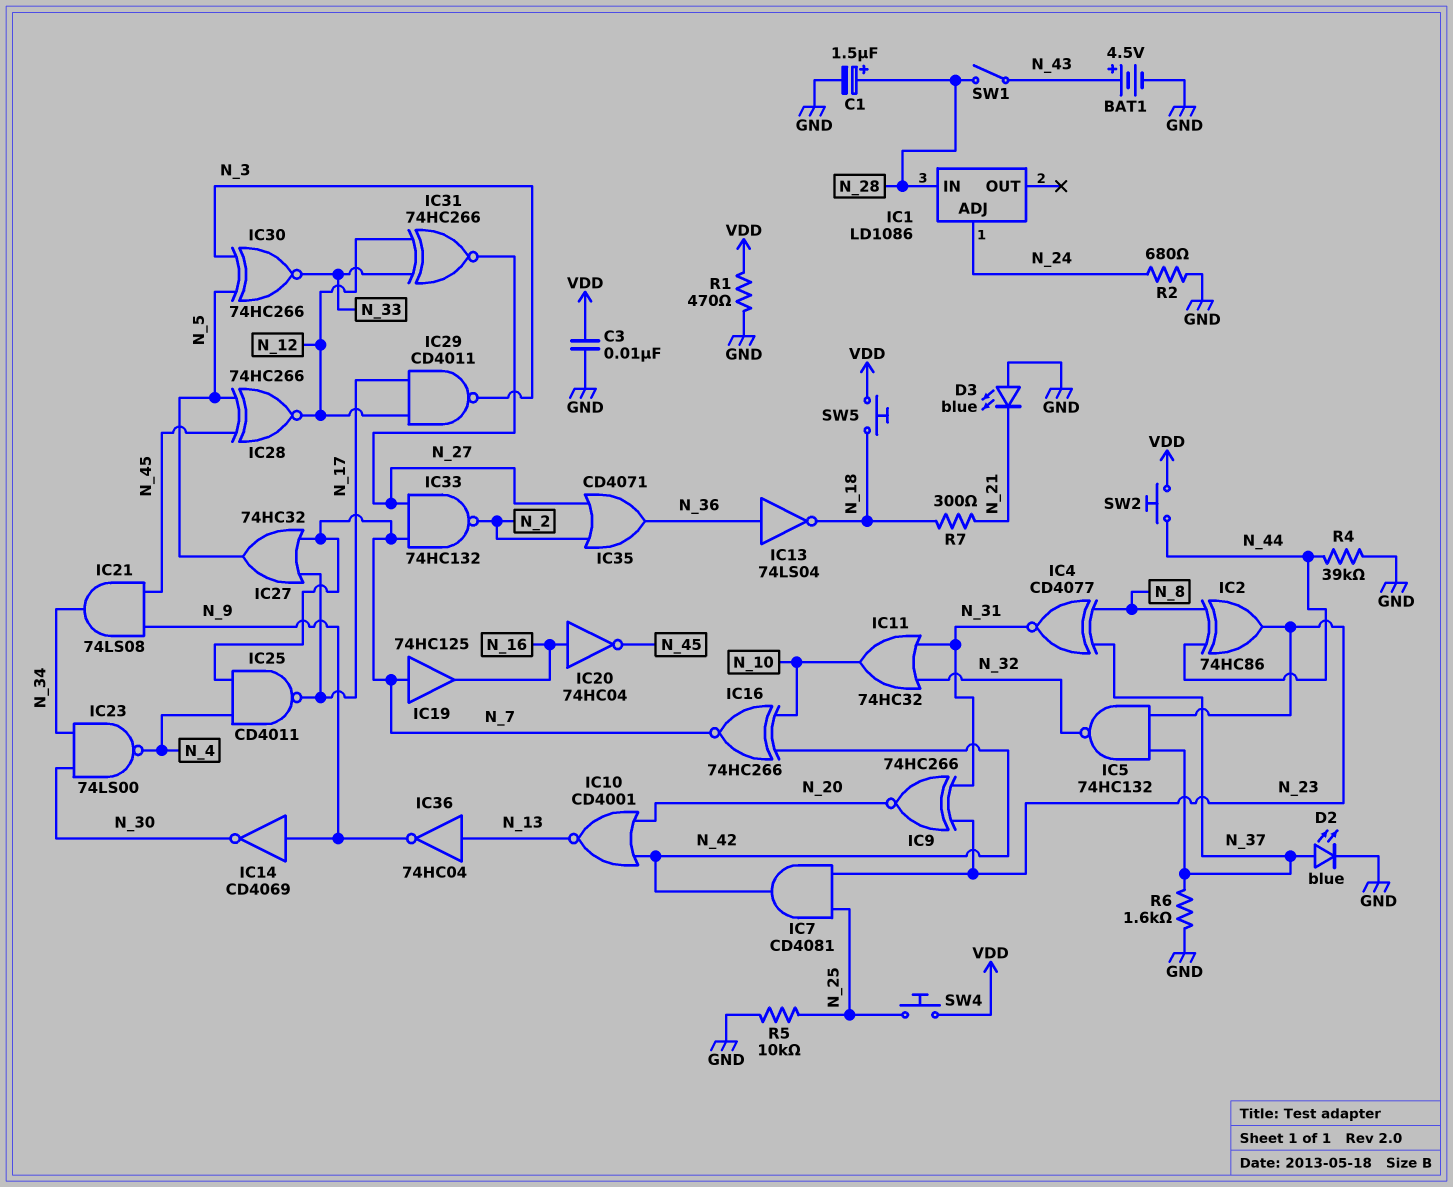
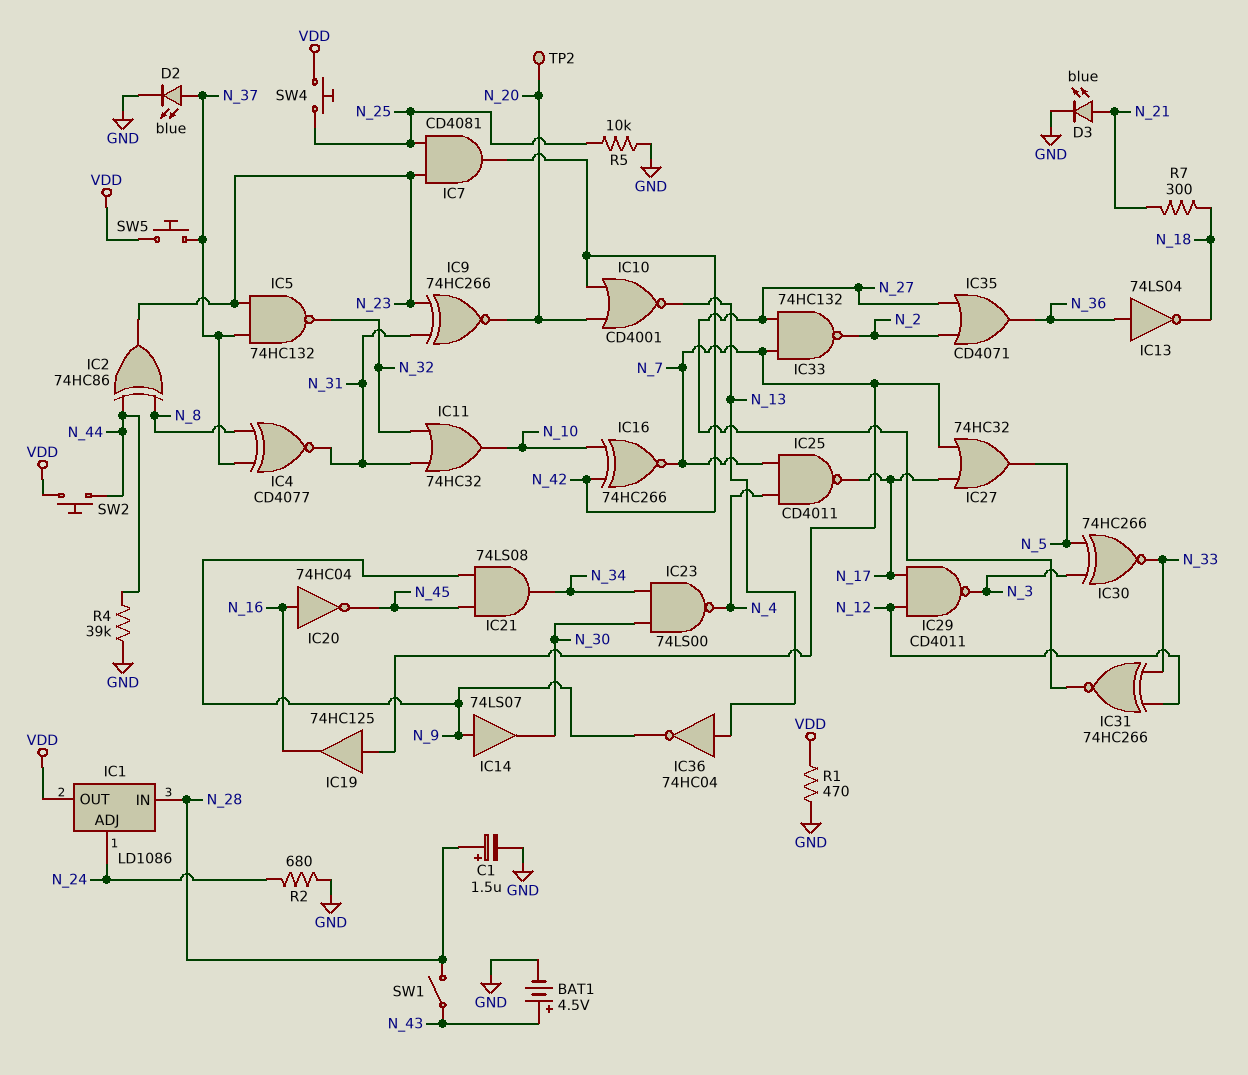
C3: 10nF (GND, VDD) -> none
D3: LED blue (A GND, K N_21) -> LED blue (A N_21, K GND)
IC1 pin OUT: none -> VDD
IC14: NOT CD4069 (in N_9, out N_30) -> buffer 74LS07 (in N_9, out N_30)
IC28: XNOR 74HC266 (in N_5, in N_45, out N_12) -> none
R6: 1.6k (GND, N_37) -> none
SW5: button (N_18, VDD) -> button (N_37, VDD)
TP2: none -> test point (N_20)

